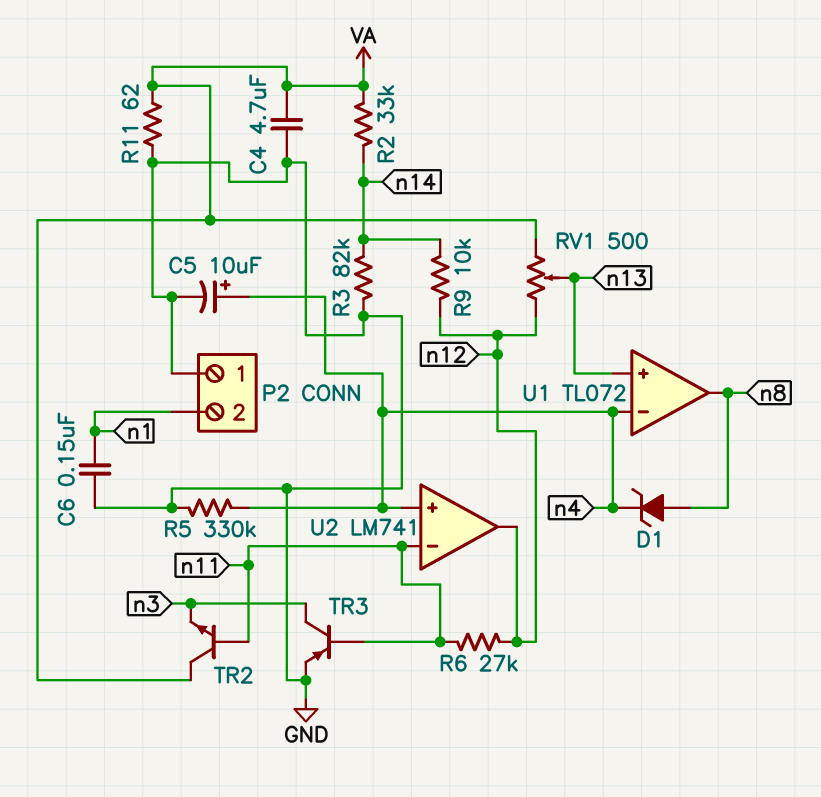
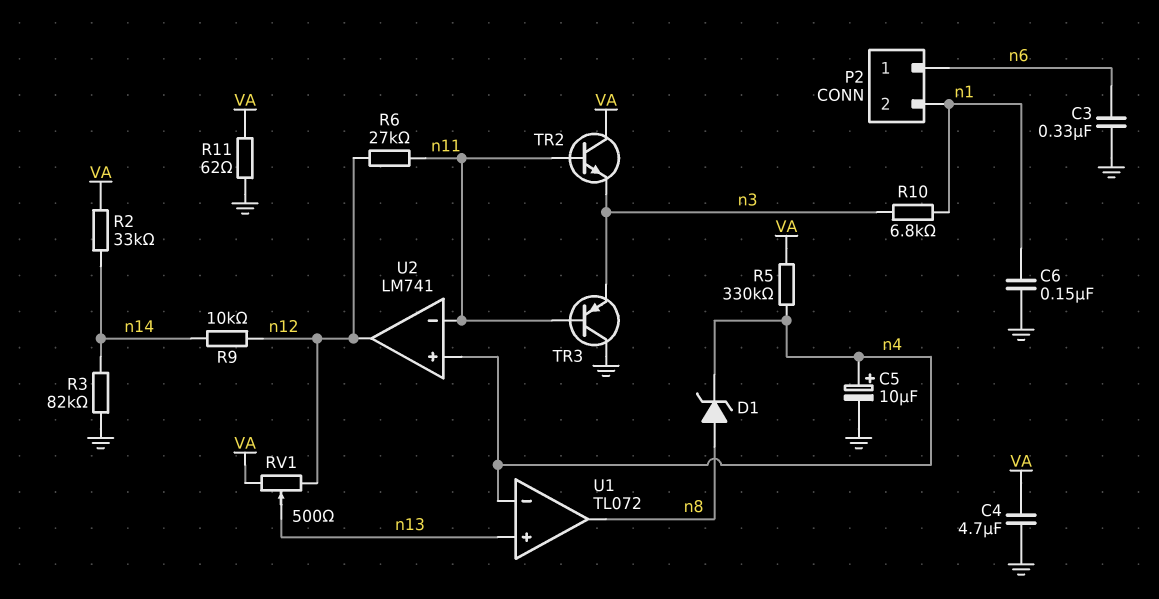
C3: none -> 330nF (GND, n6)
P2 pin 1: GND -> n6
R5: 330k (GND, n4) -> 330k (VA, n4)
R10: none -> 6.8k (n1, n3)
TR3: PNP (B n11, C n3, E GND) -> PNP (B n11, C GND, E n3)

